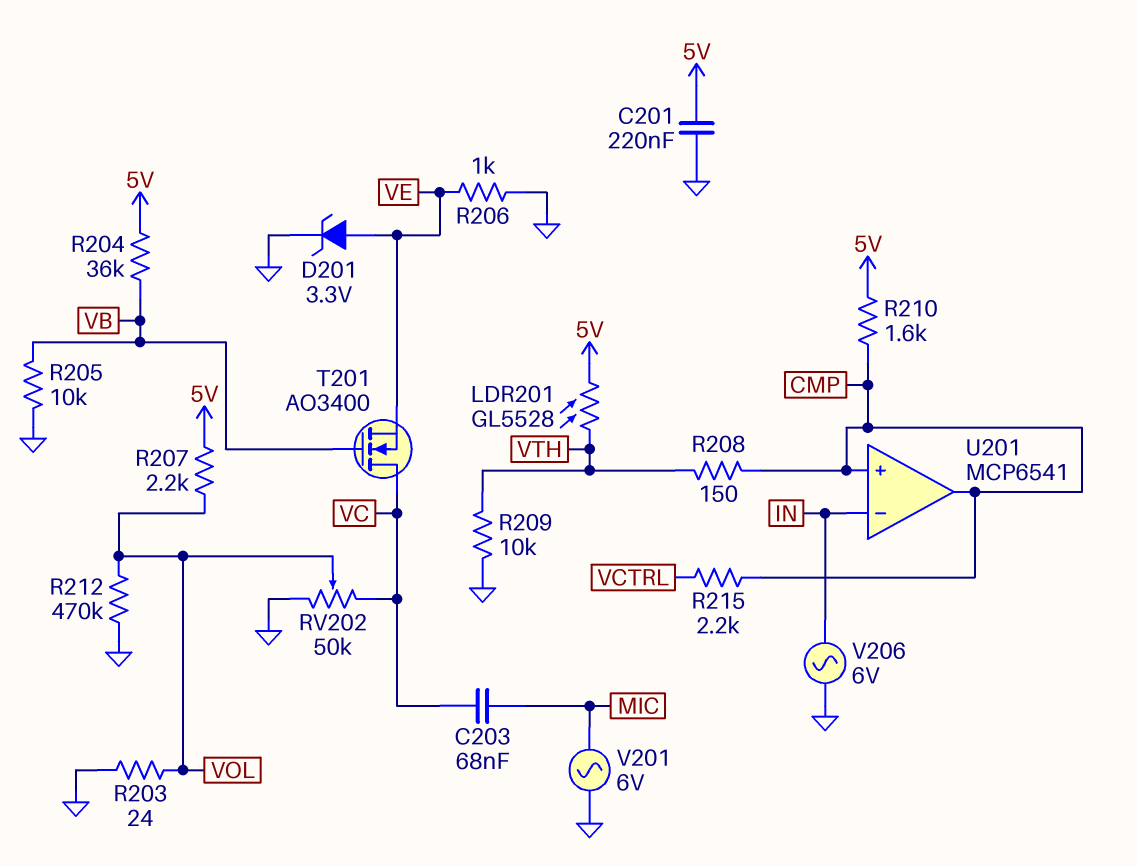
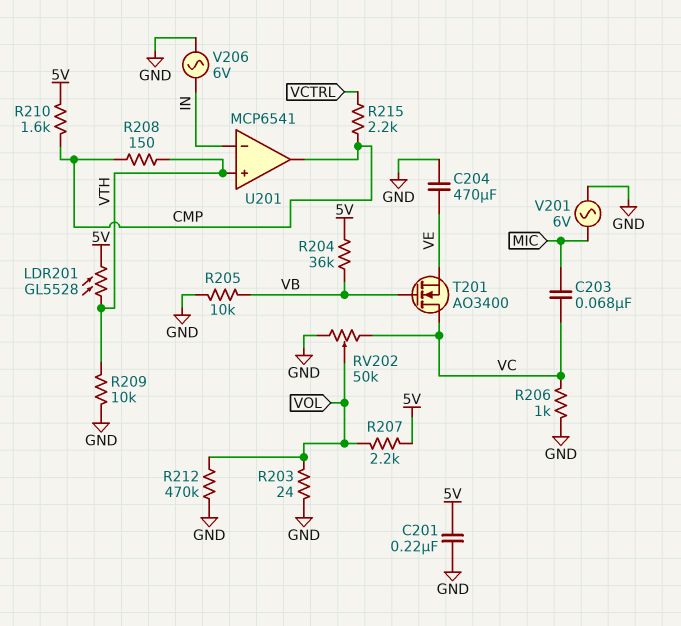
C204: none -> 470uF (GND, VE)
D201: zener 3.3V (A VE, K GND) -> none
R206: 1k (GND, VE) -> 1k (GND, VC)
U201 pin in+: CMP -> VTH

